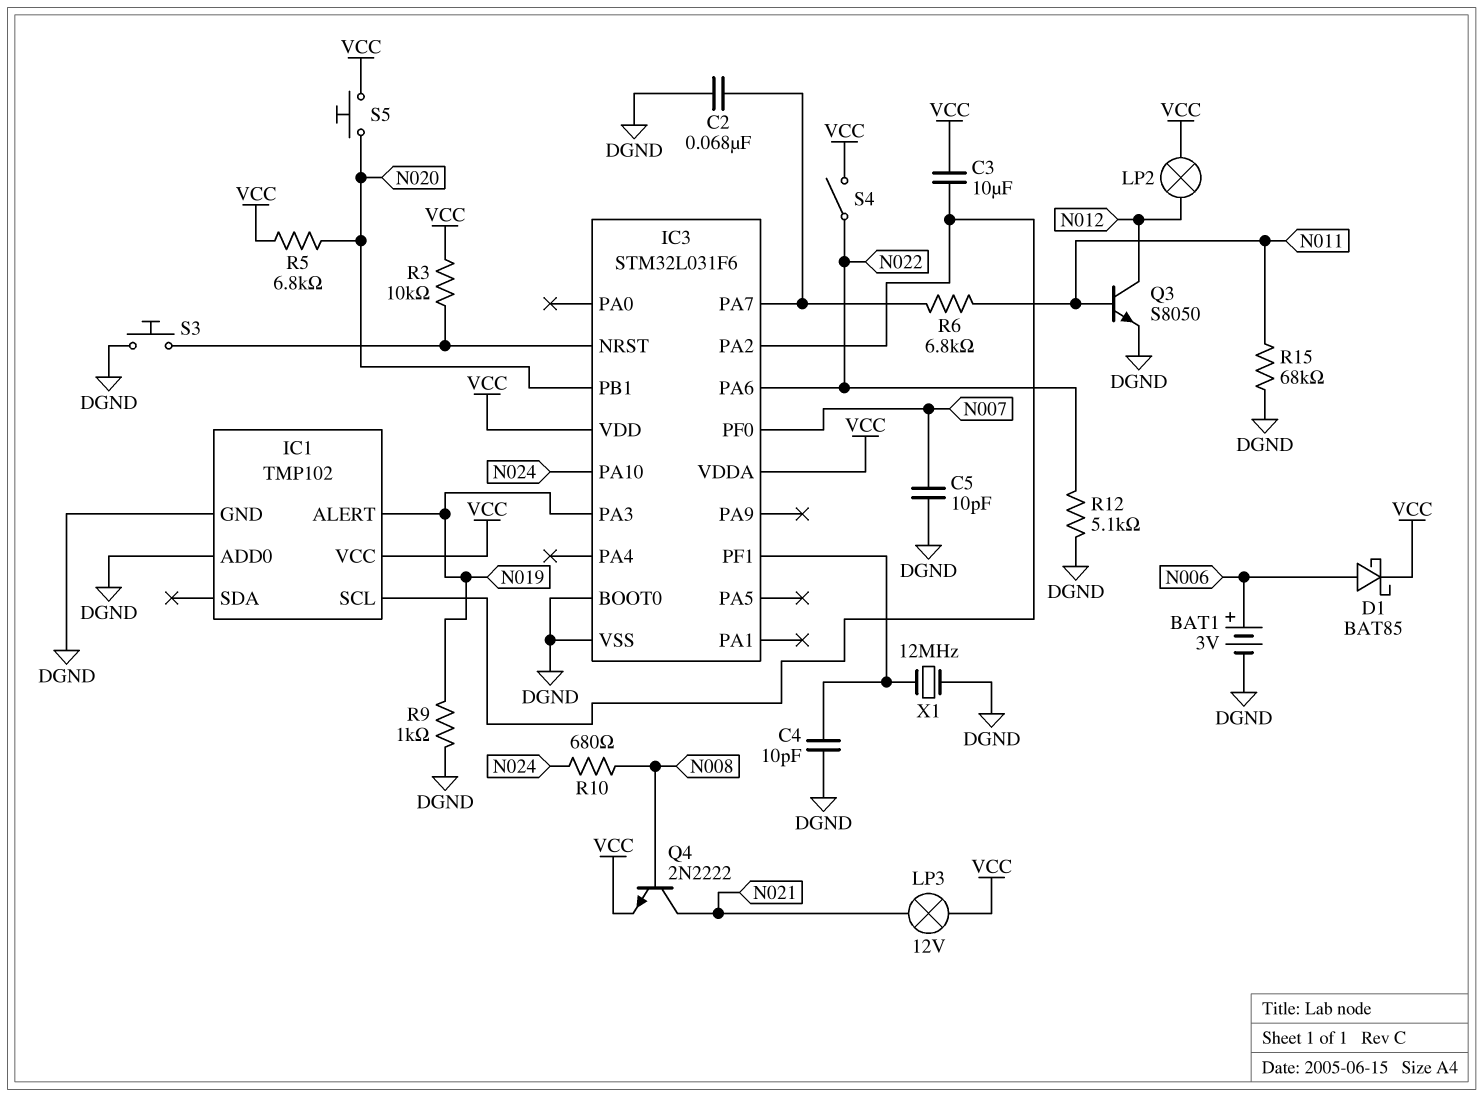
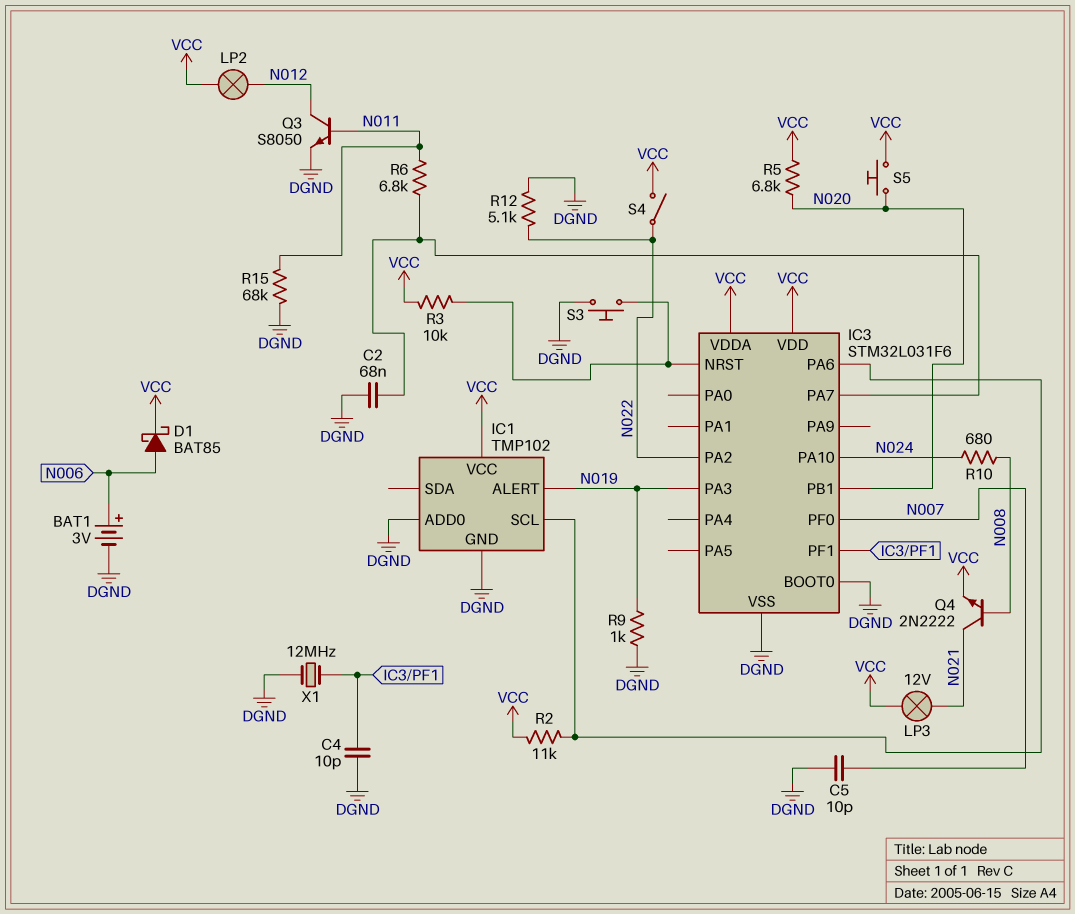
C3: 10uF (IC1/SCL, VCC) -> none
IC3 pin PA2: IC1/SCL -> N022
IC3 pin PA6: N022 -> IC1/SCL
R2: none -> 11k (IC1/SCL, VCC)

